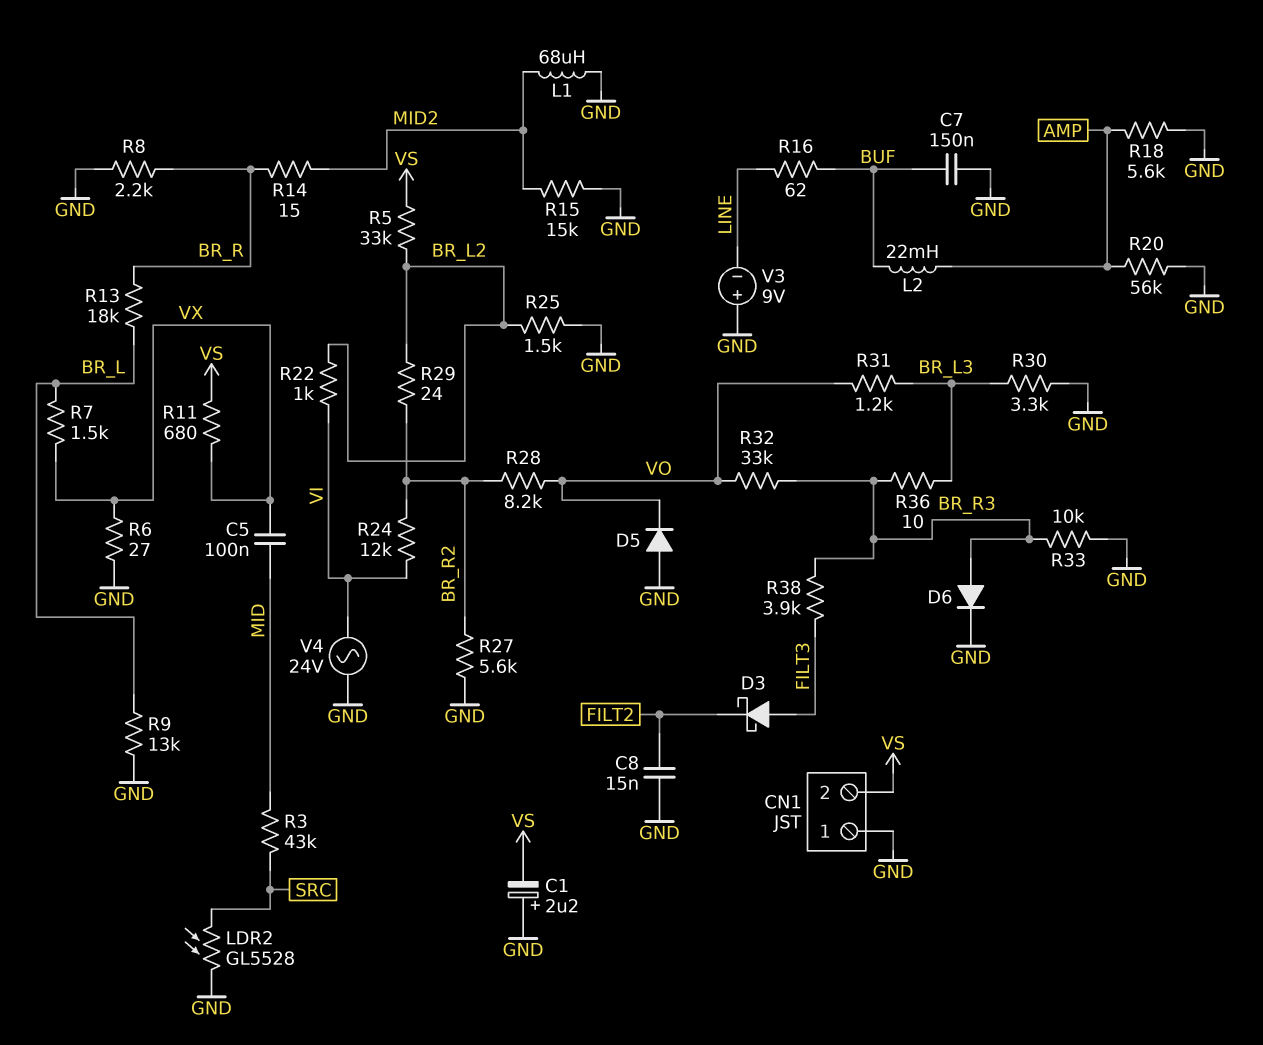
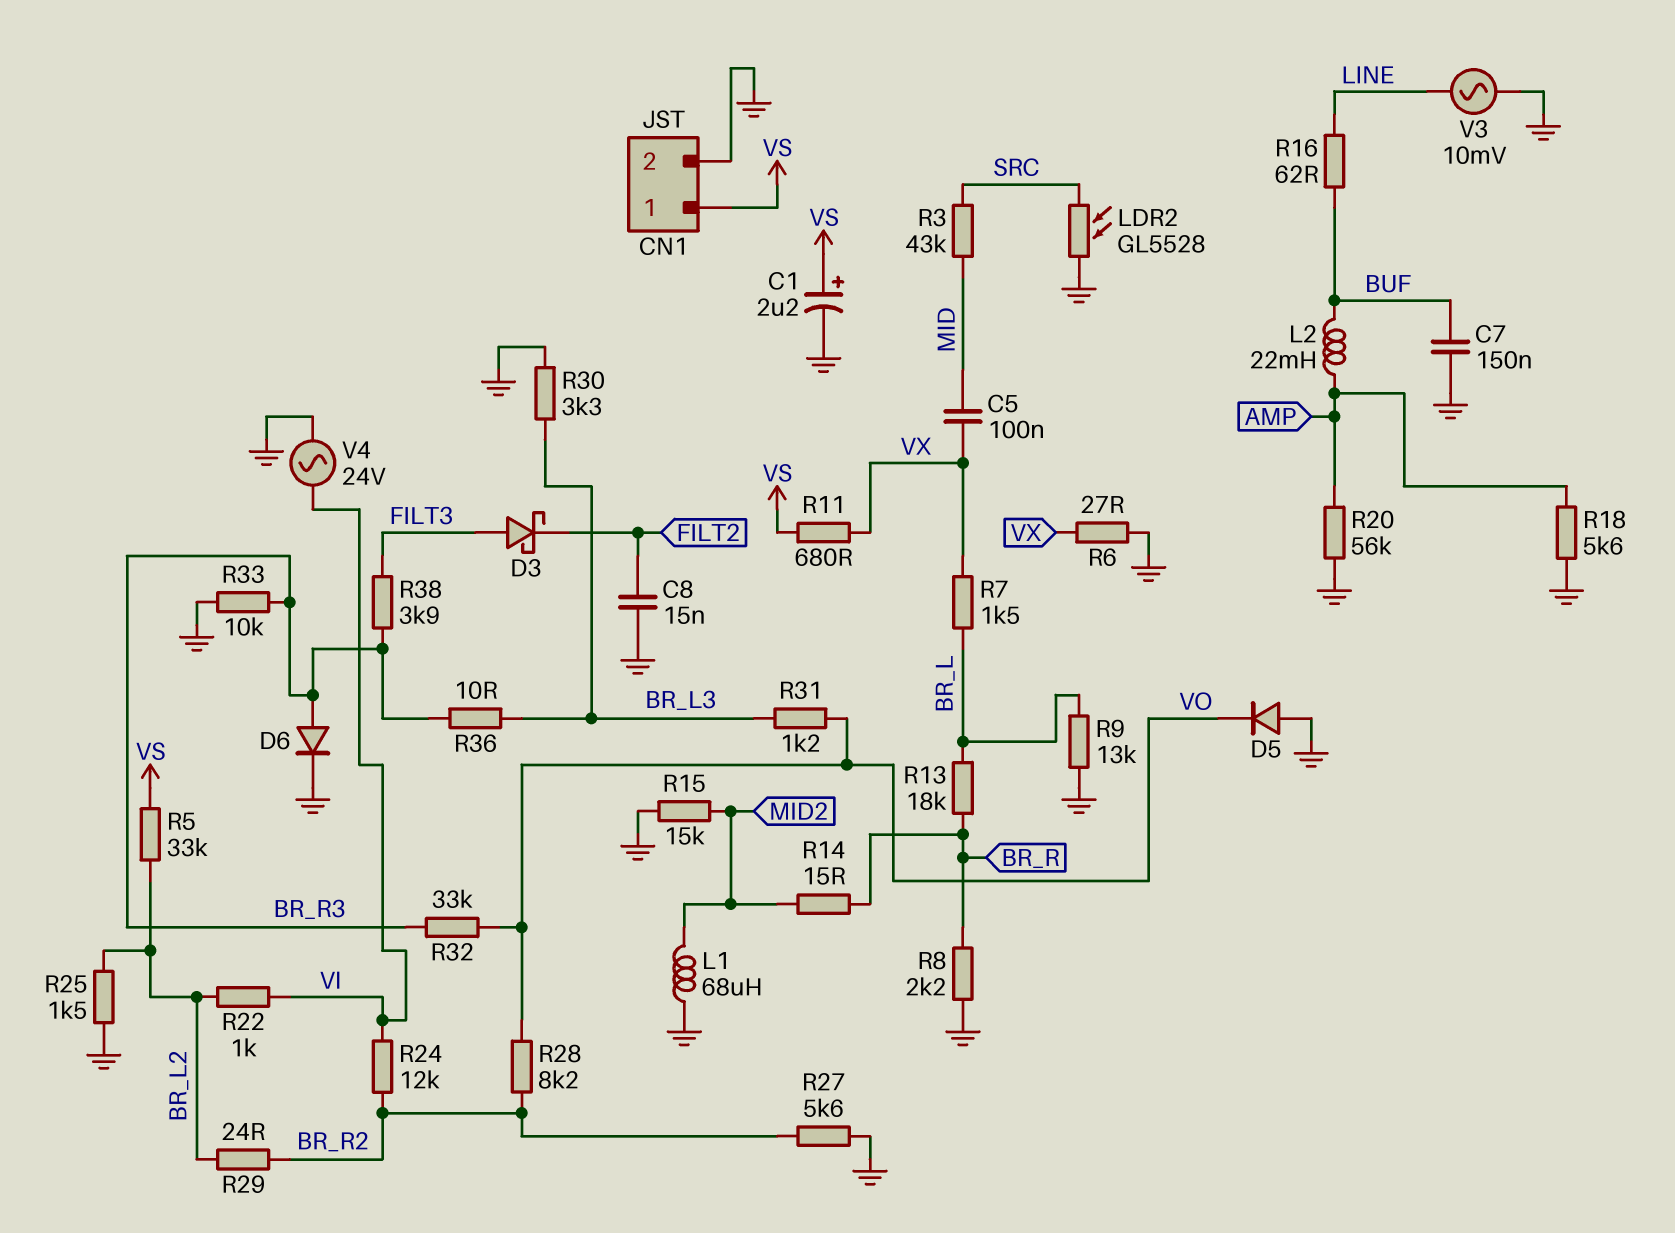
C1: 2.2uF (plus GND, minus VS) -> 2.2uF (plus VS, minus GND)
CN1 pin 1: GND -> VS
CN1 pin 2: VS -> GND
V3: 9V (plus GND, minus LINE) -> AC 10mV (GND, LINE)

